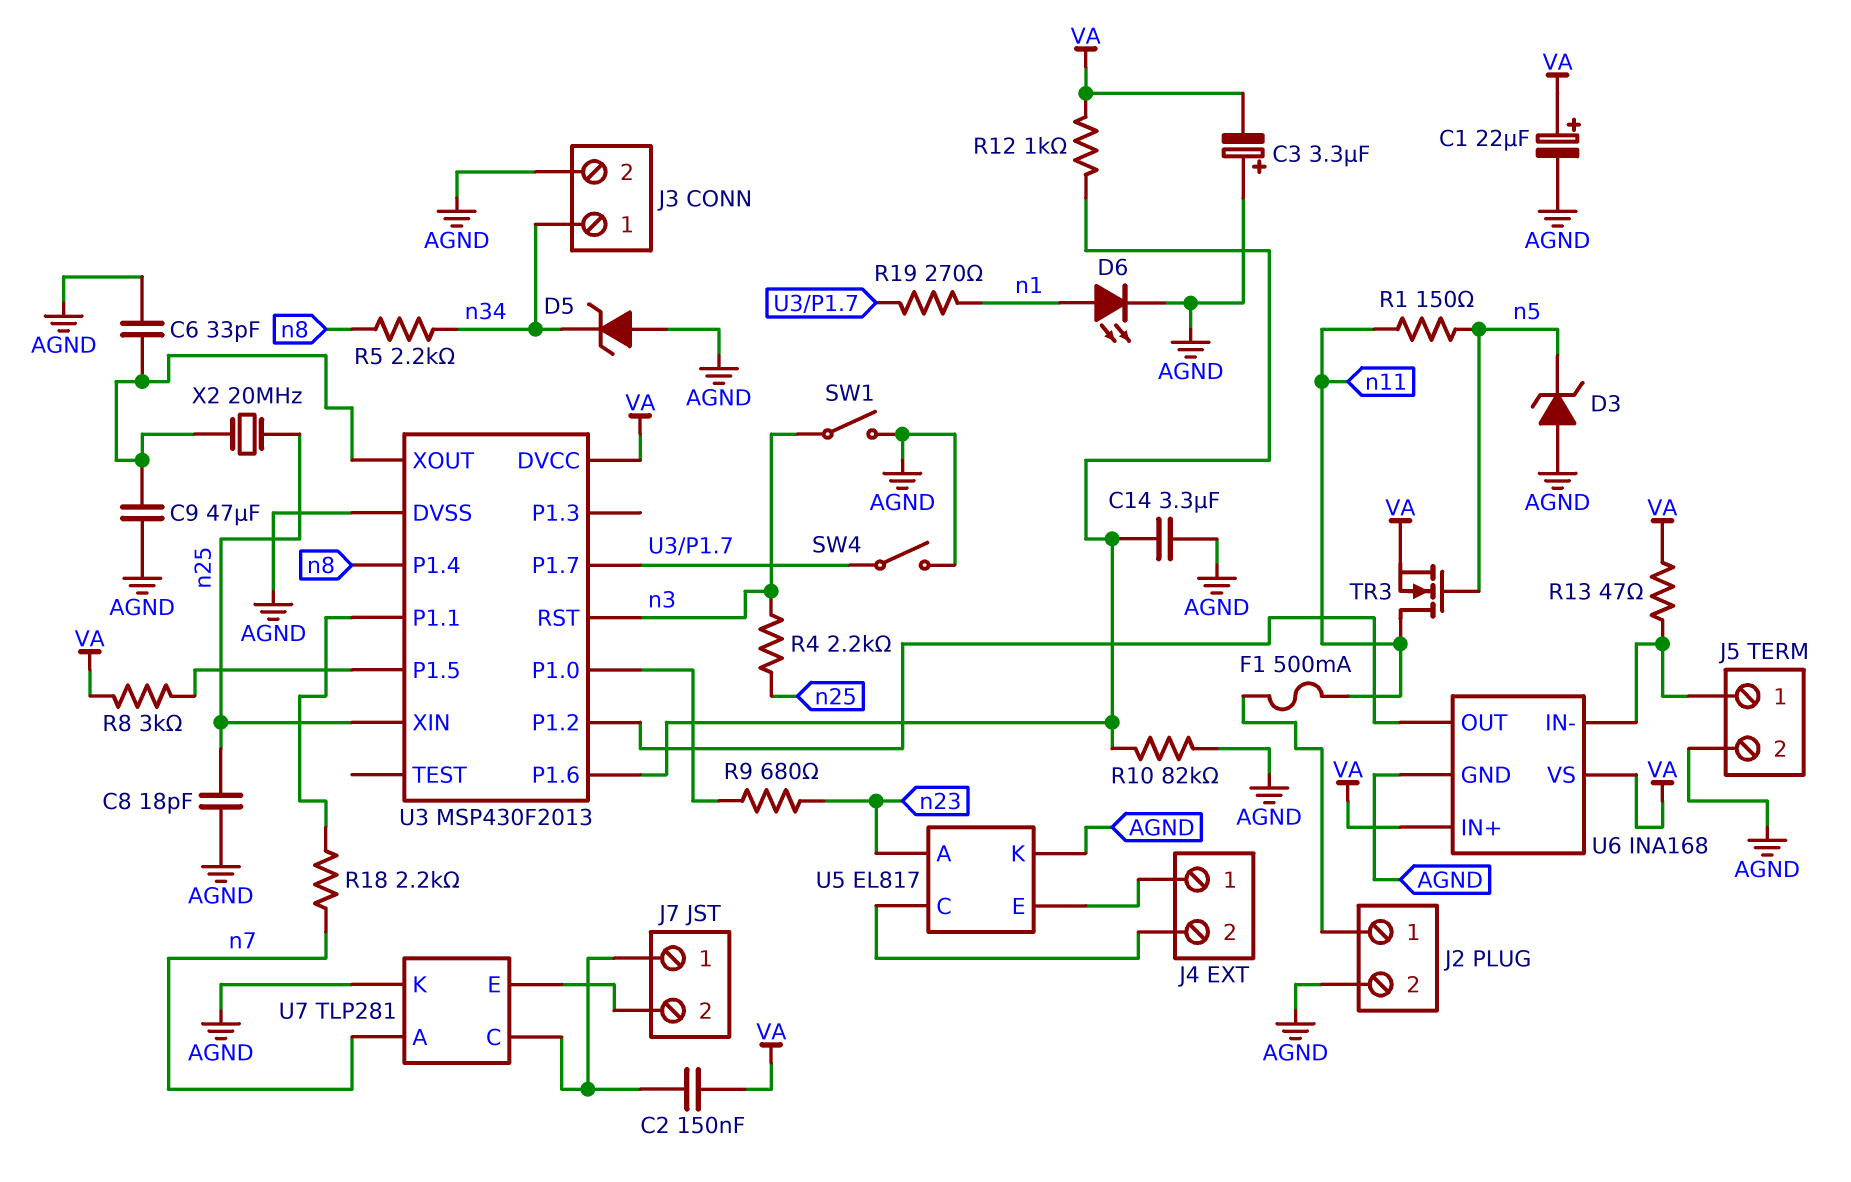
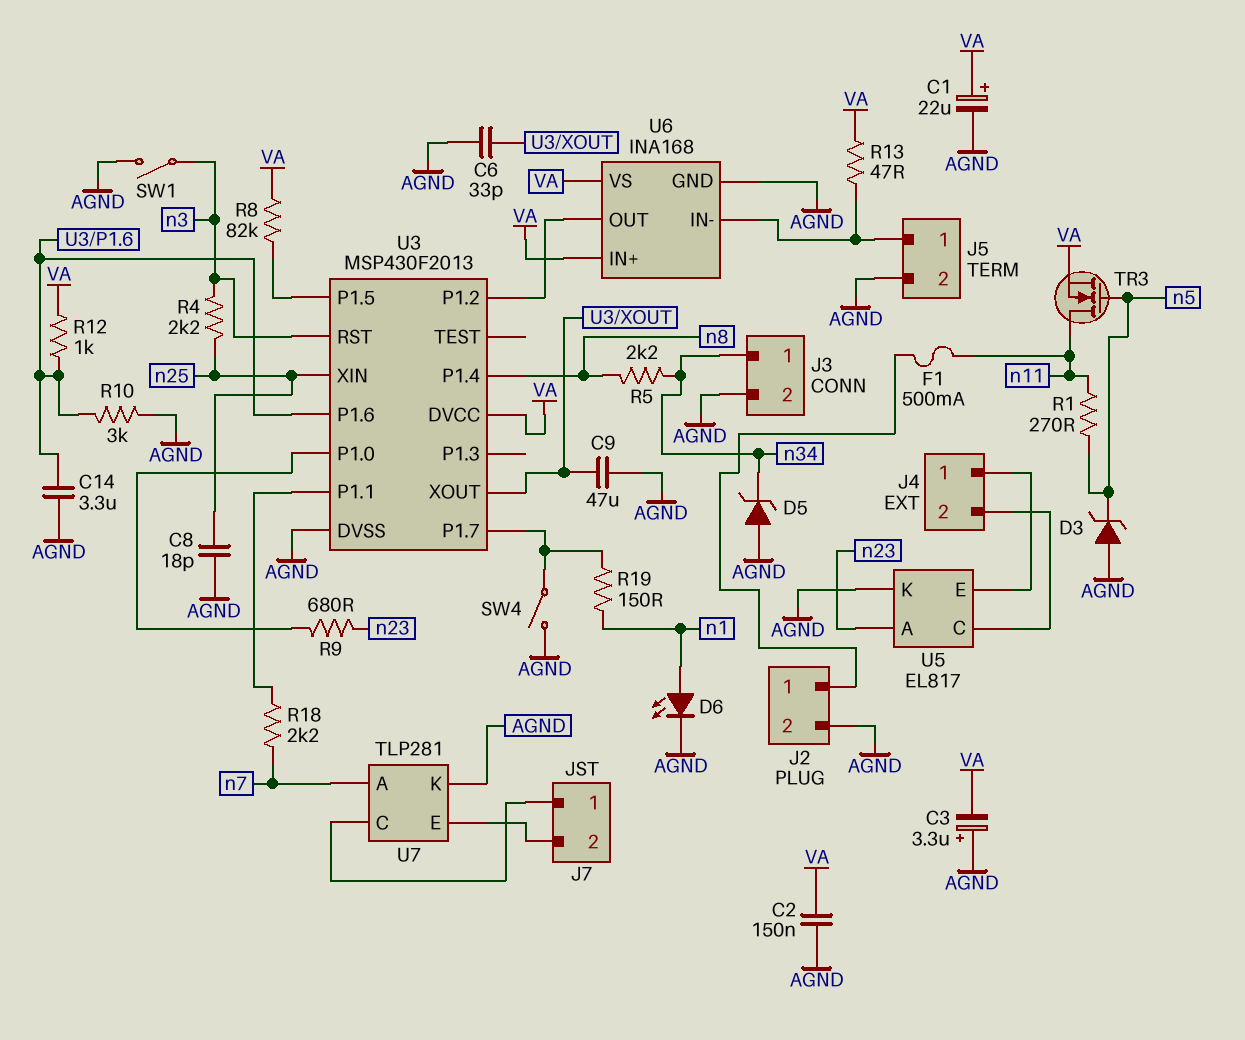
C2: 150nF (J7/1, VA) -> 150nF (AGND, VA)
R1: 150 (n5, n11) -> 270 (n5, n11)
R8: 3k (U3/P1.5, VA) -> 82k (U3/P1.5, VA)
R10: 82k (AGND, U3/P1.6) -> 3k (AGND, U3/P1.6)
R19: 270 (U3/P1.7, n1) -> 150 (U3/P1.7, n1)
X2: 20MHz (U3/XOUT, n25) -> none

